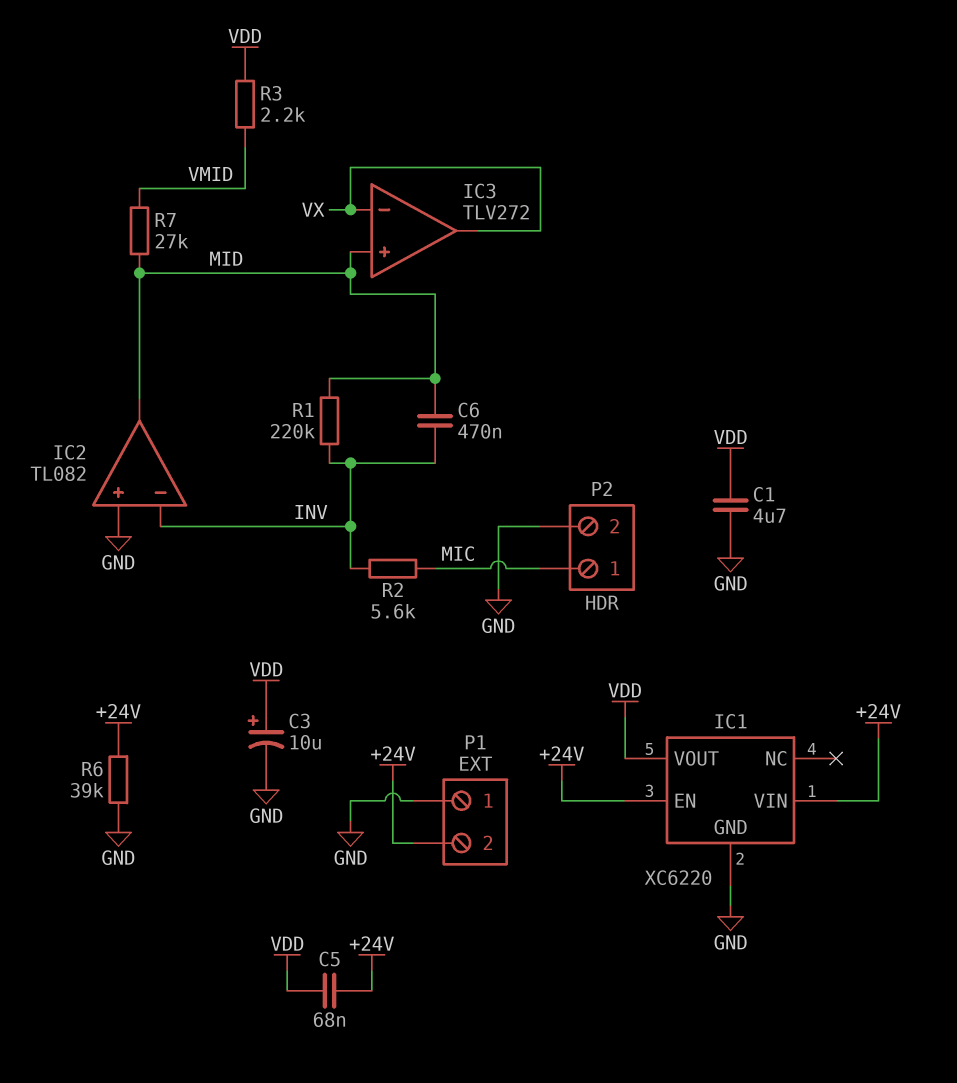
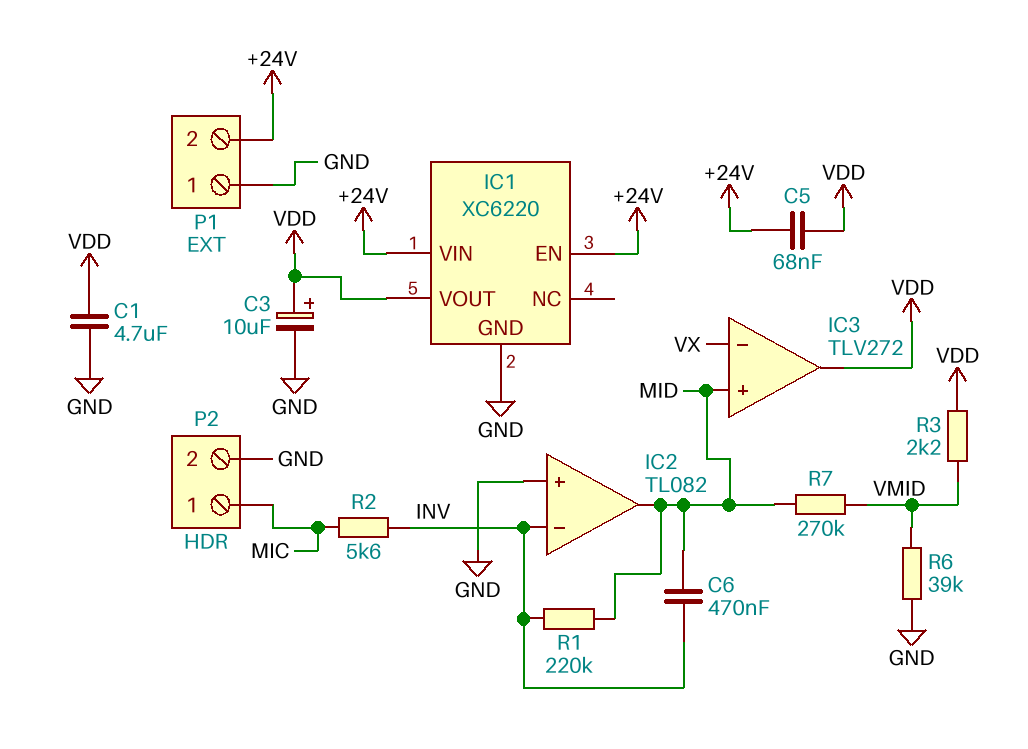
IC3 pin out: VX -> VDD
R6: 39k (+24V, GND) -> 39k (GND, VMID)
R7: 27k (MID, VMID) -> 270k (MID, VMID)

